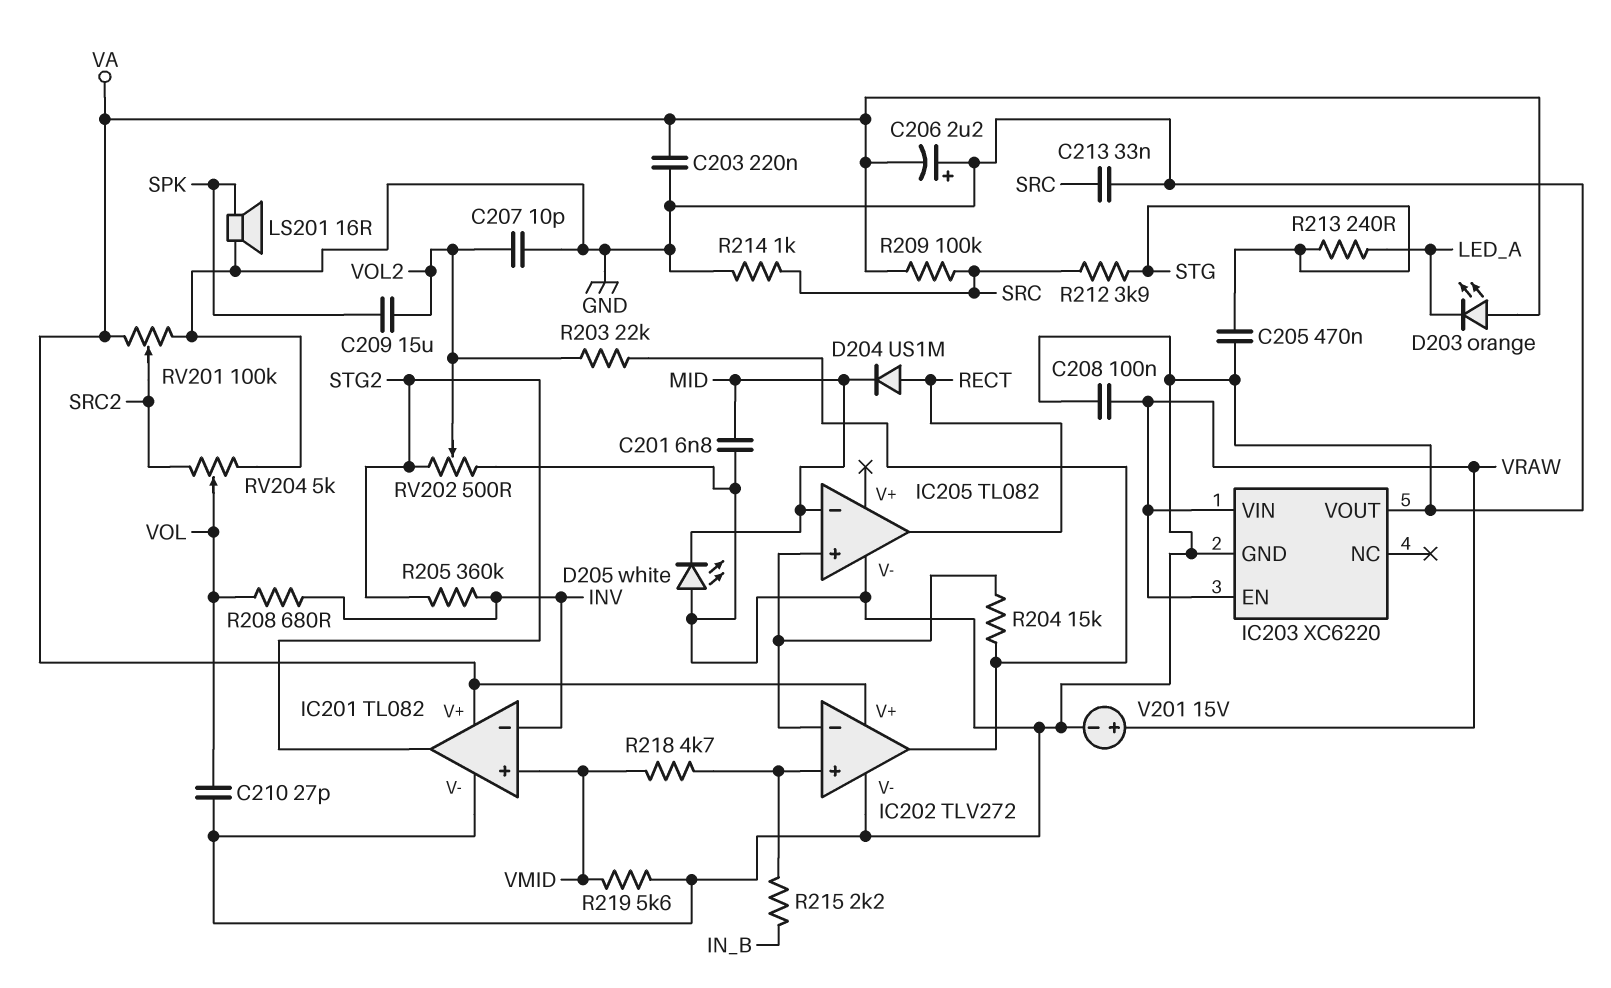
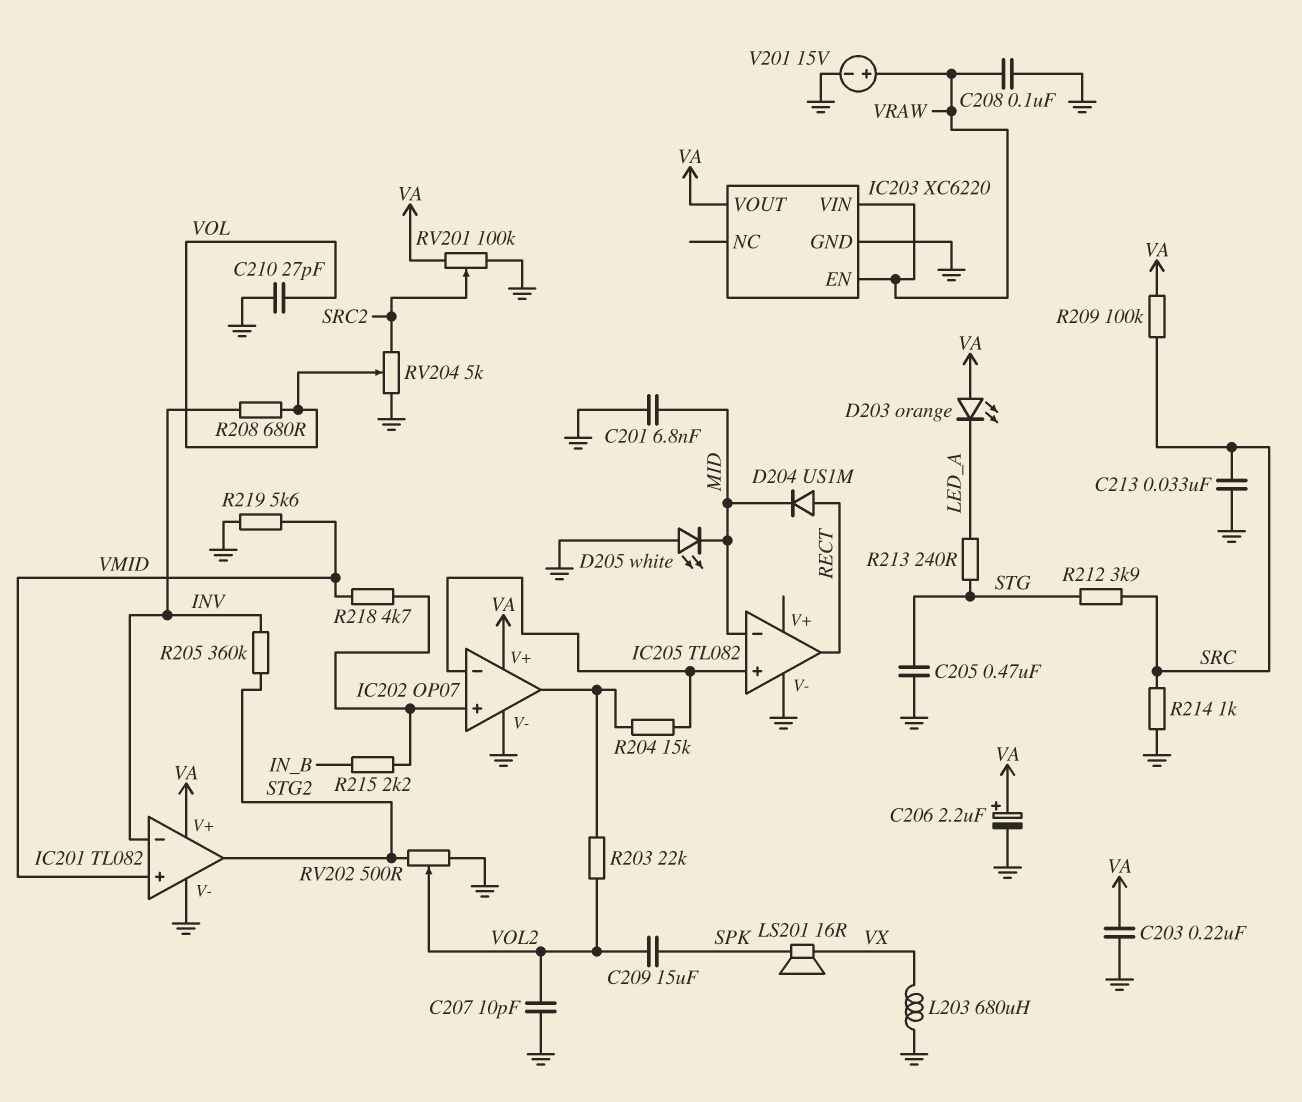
C206: 2.2uF (plus GND, minus VA) -> 2.2uF (plus VA, minus GND)
IC202: TLV272 -> OP07
IC203 pin VOUT: GND -> VA
L203: none -> 680uH (GND, VX)
LS201: speaker 16R (GND, SPK) -> speaker 16R (SPK, VX)

